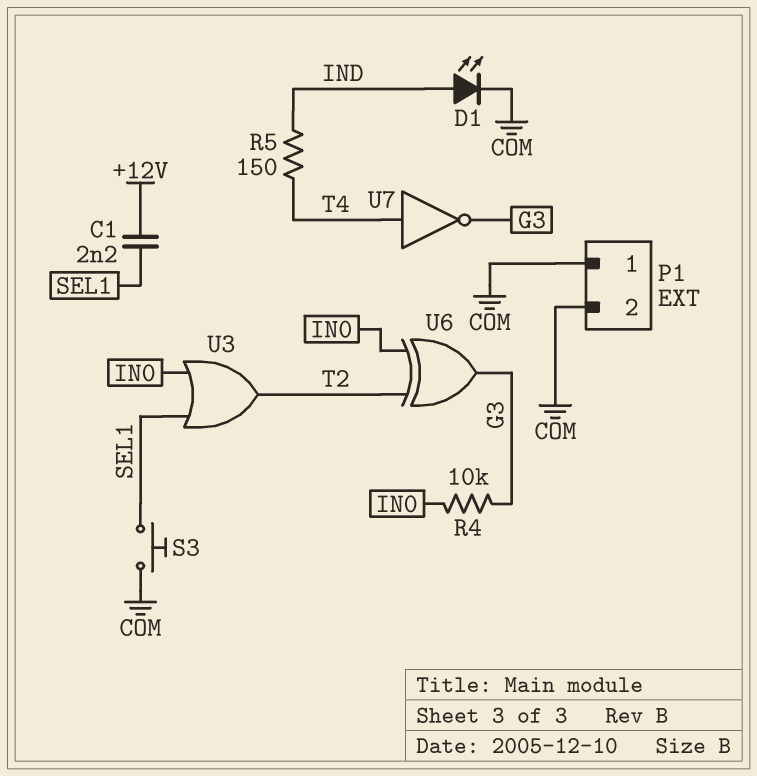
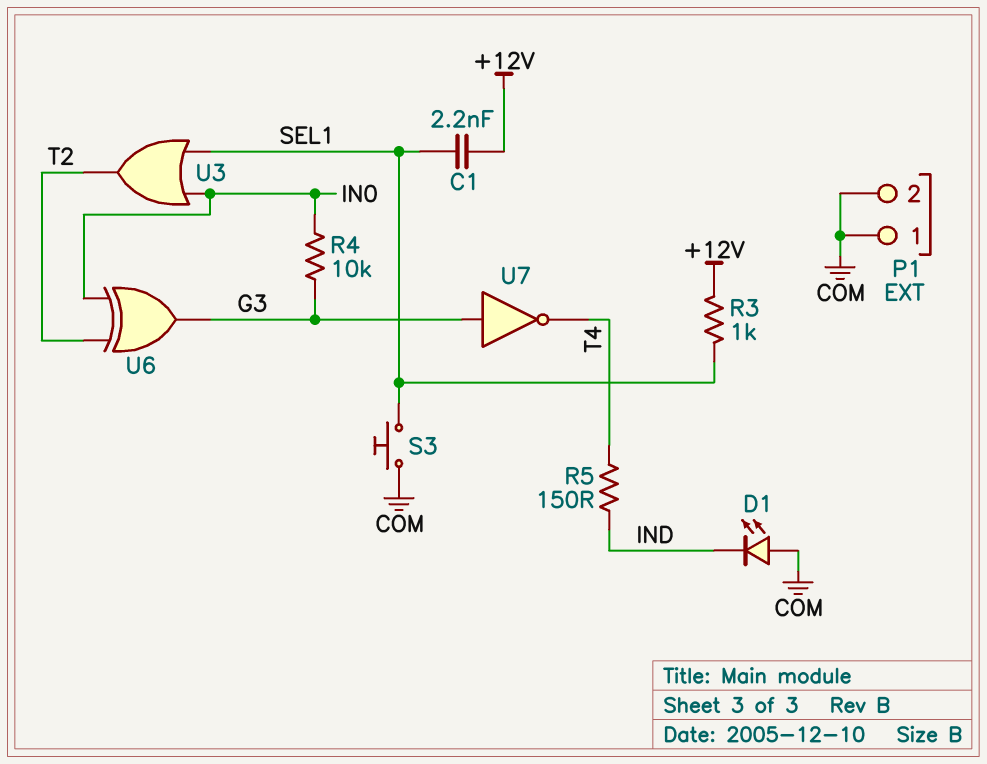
D1: LED (A IND, K COM) -> LED (A COM, K IND)
R3: none -> 1k (+12V, SEL1)
U7: NOT (in T4, out G3) -> NOT (in G3, out T4)

